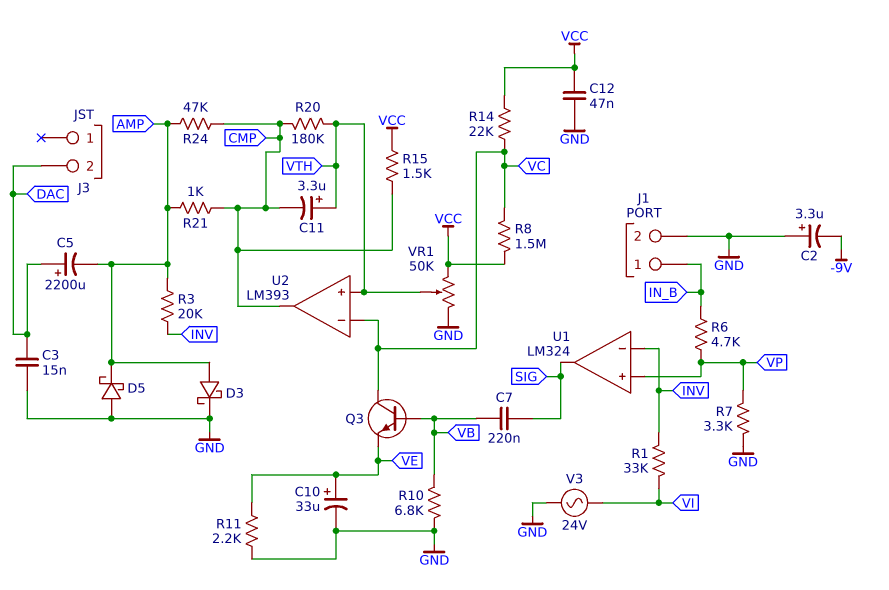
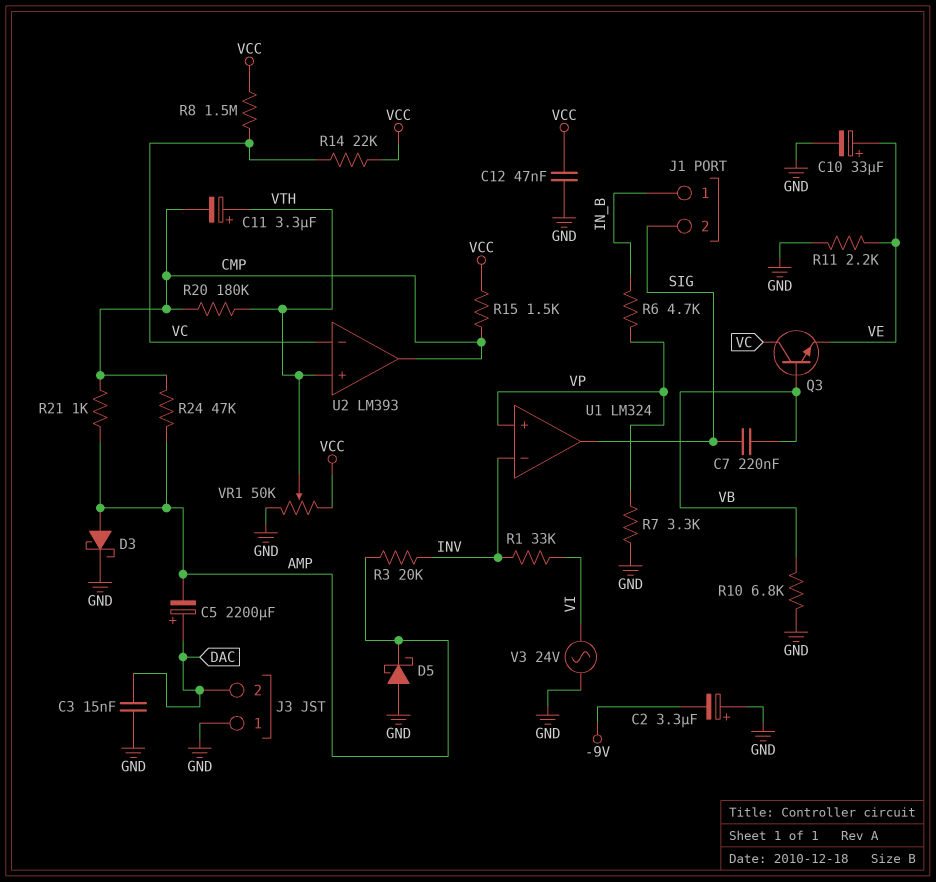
J1 pin 2: GND -> SIG
J3 pin 1: none -> GND

